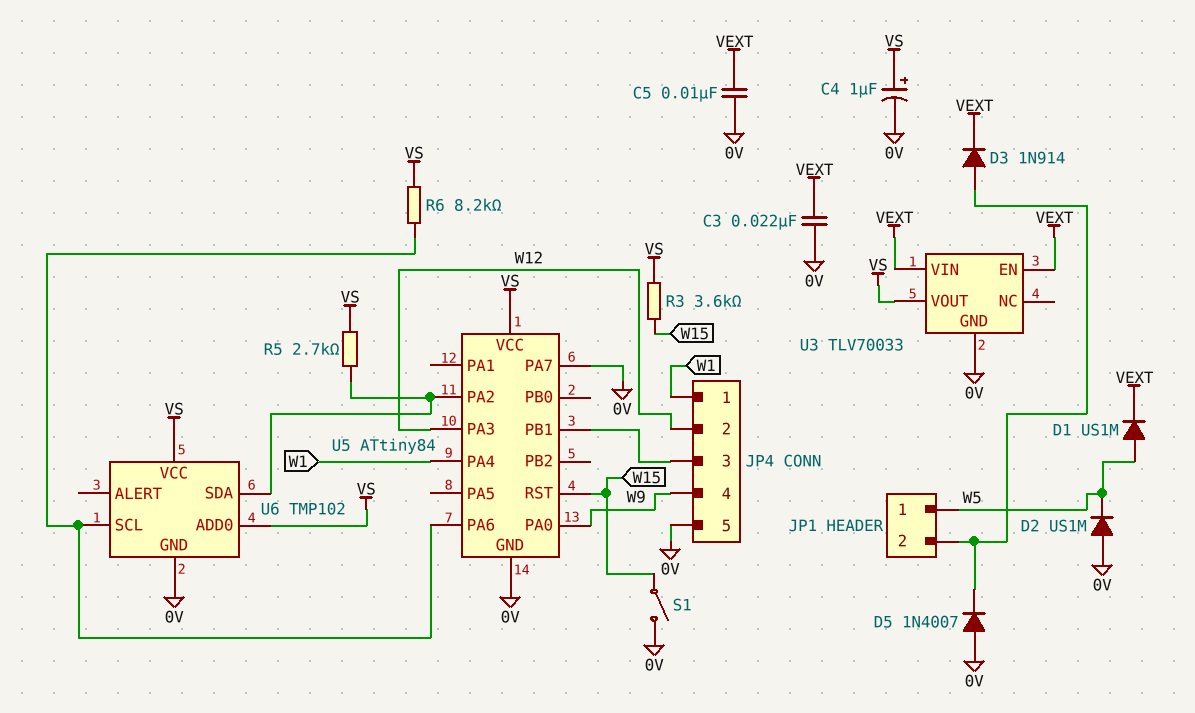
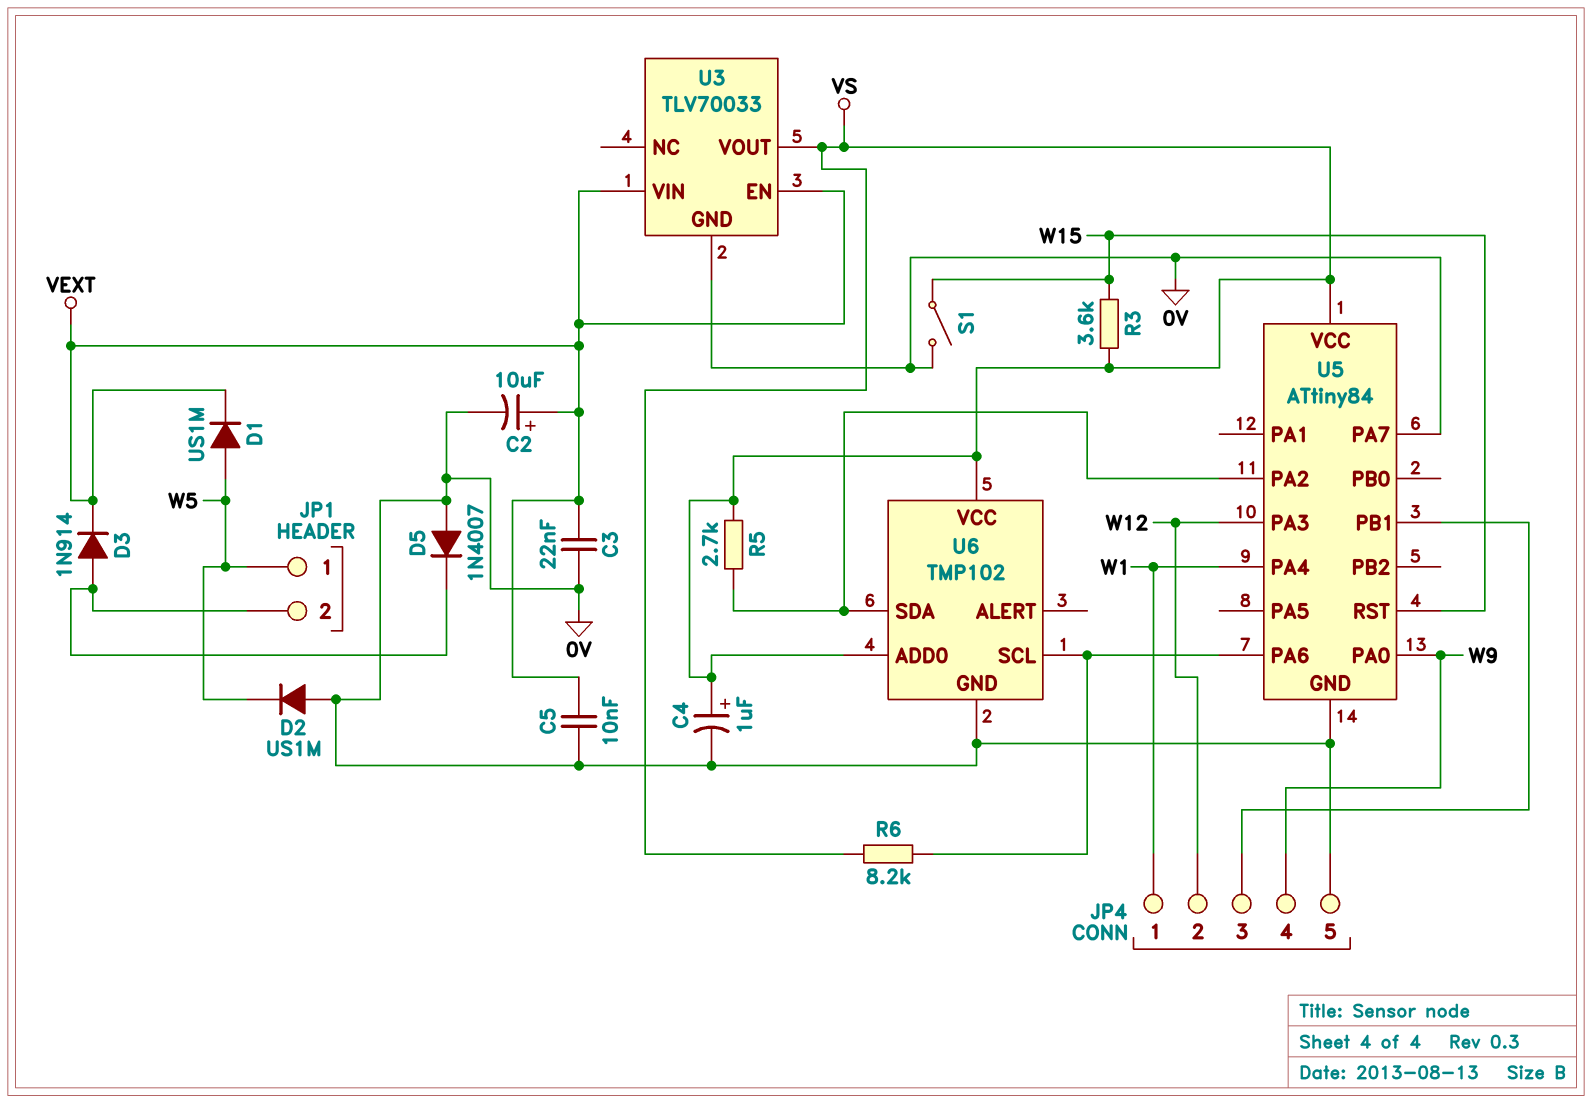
C2: none -> 10uF (plus VEXT, minus 0V)

